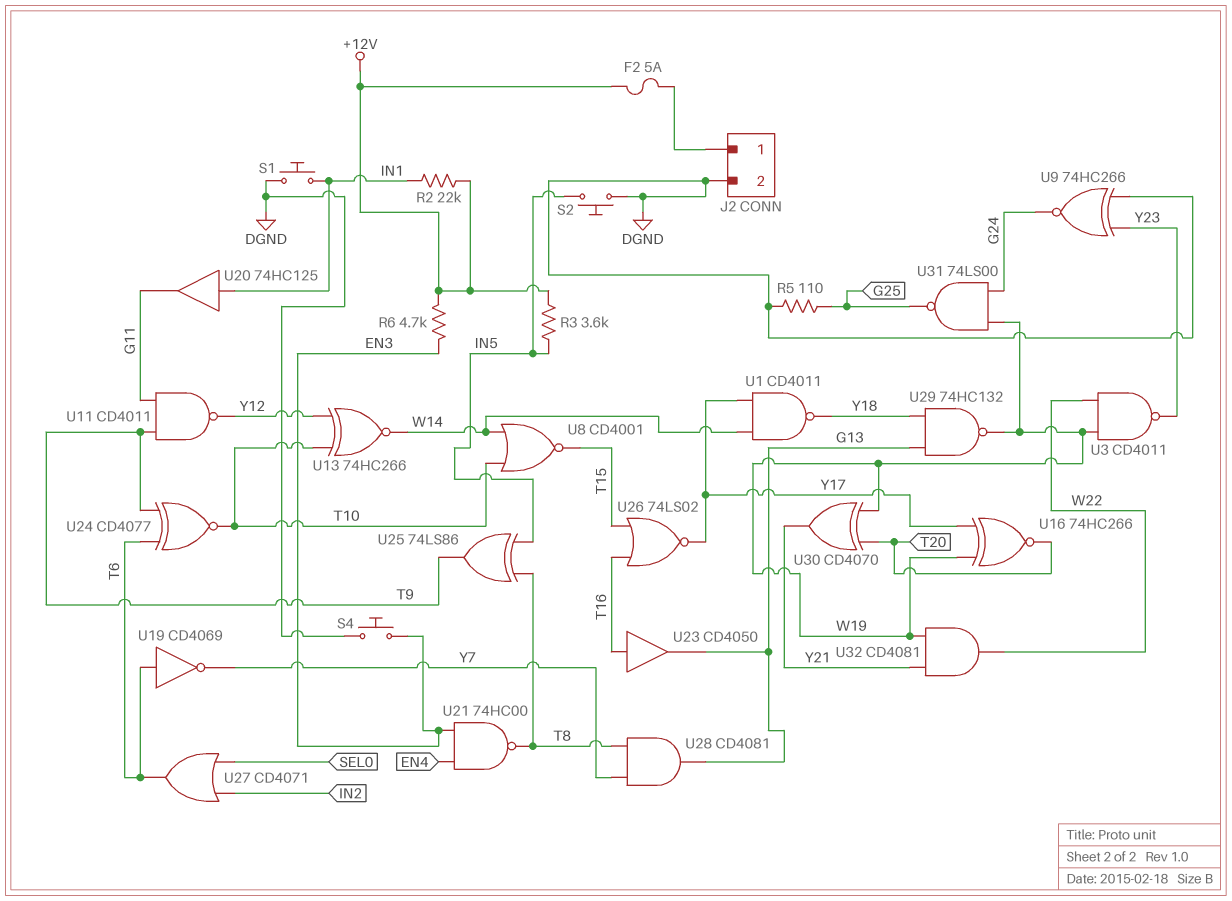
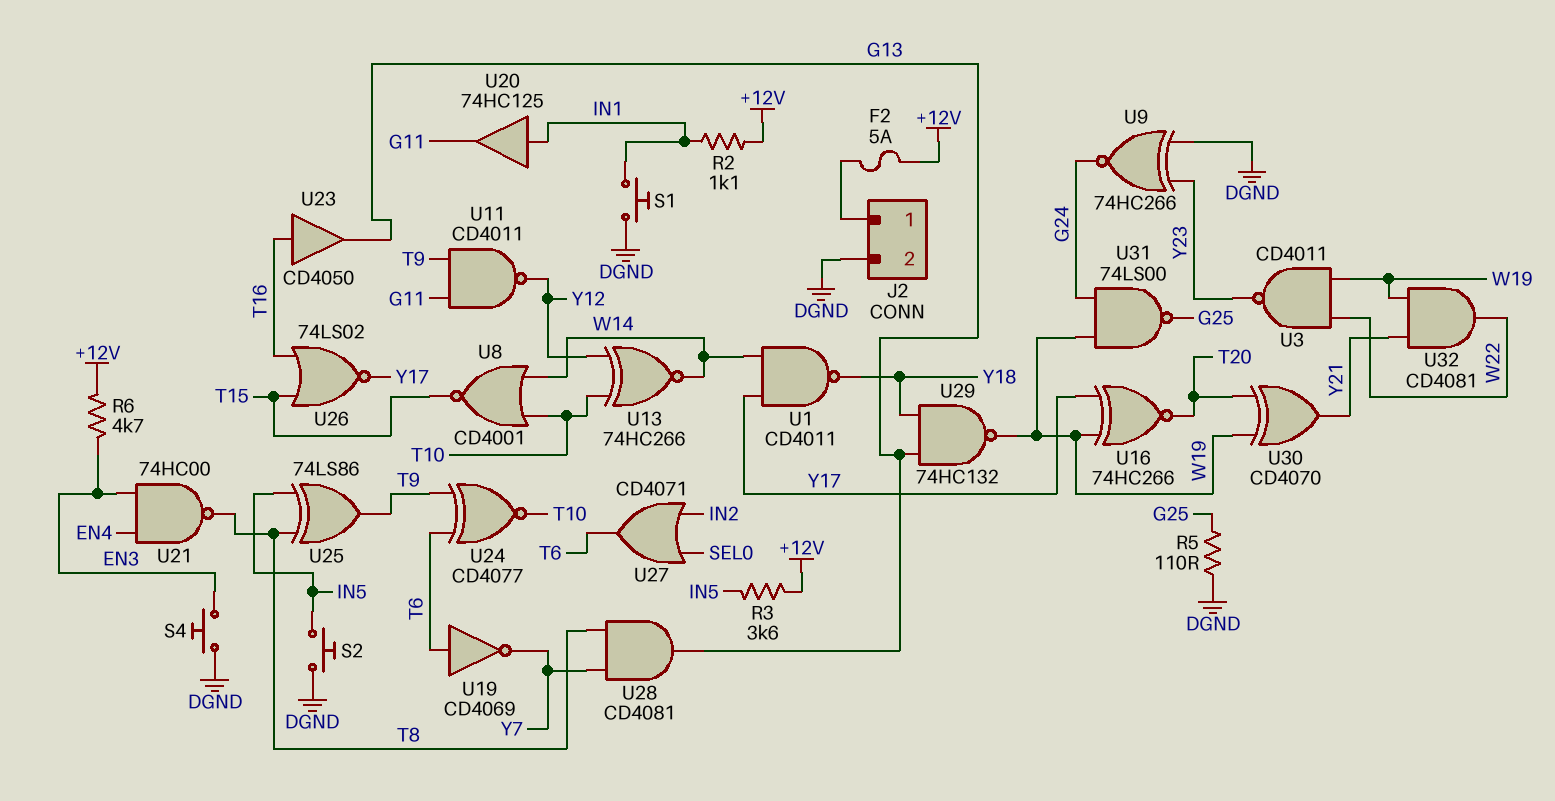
R2: 22k (+12V, IN1) -> 1.1k (+12V, IN1)

